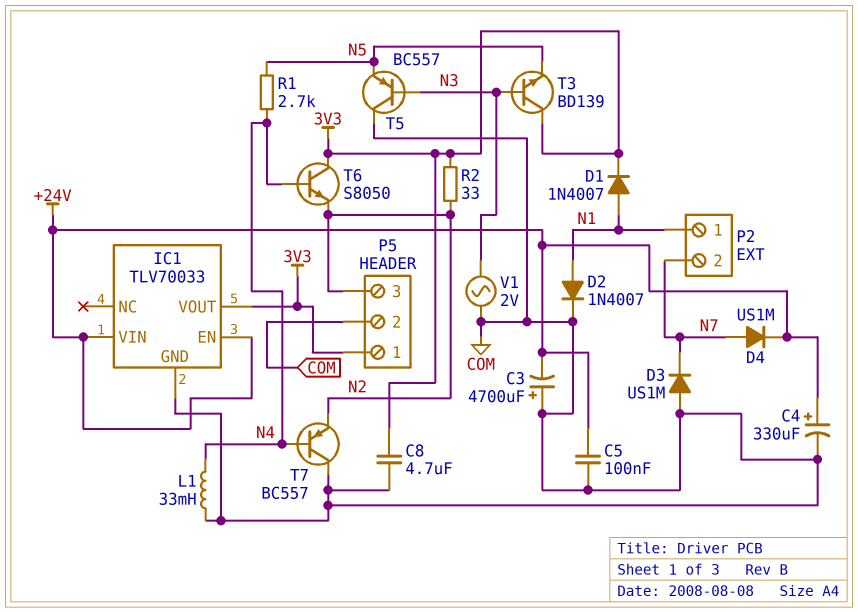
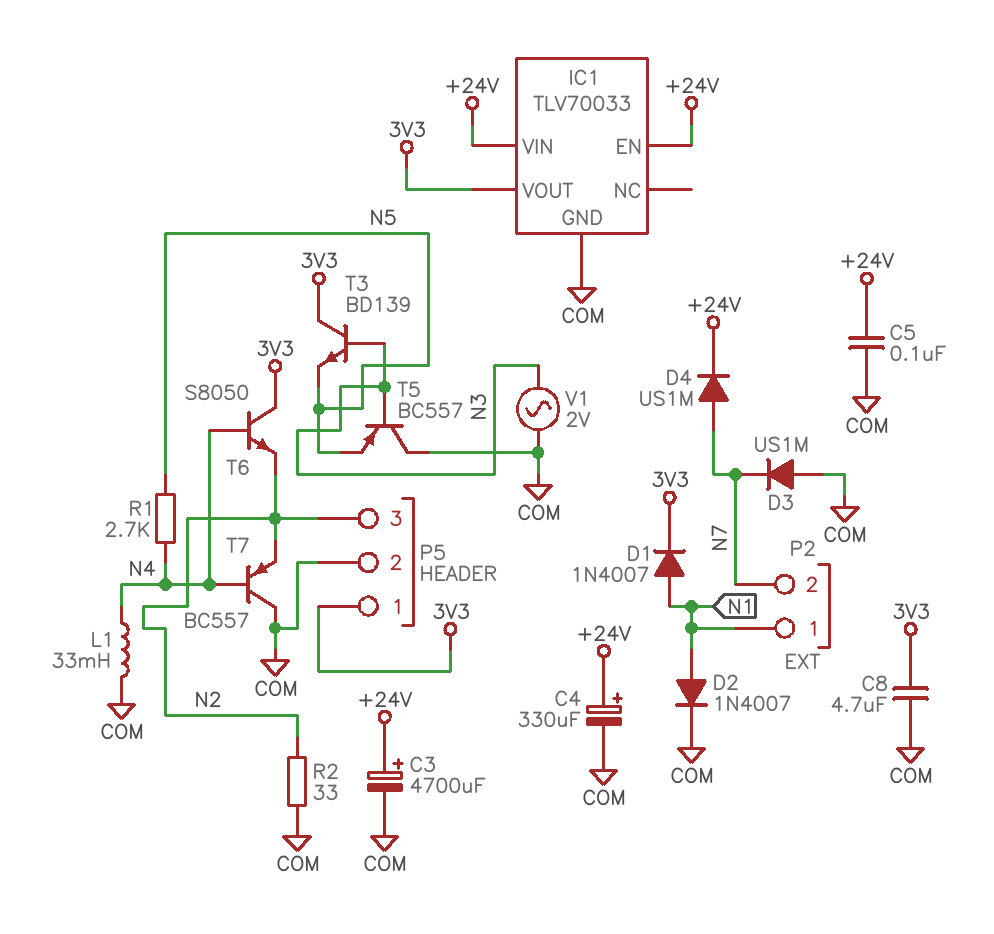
C3: 4700uF (plus COM, minus +24V) -> 4700uF (plus +24V, minus COM)
R2: 33 (3V3, N2) -> 33 (COM, N2)

